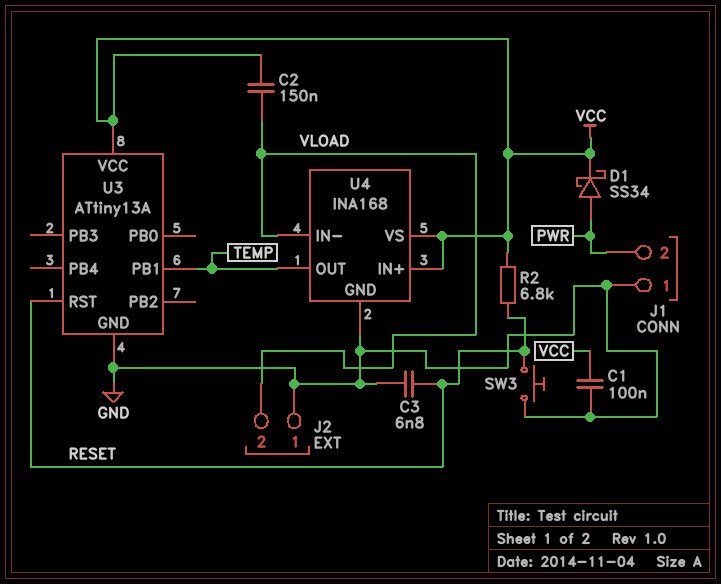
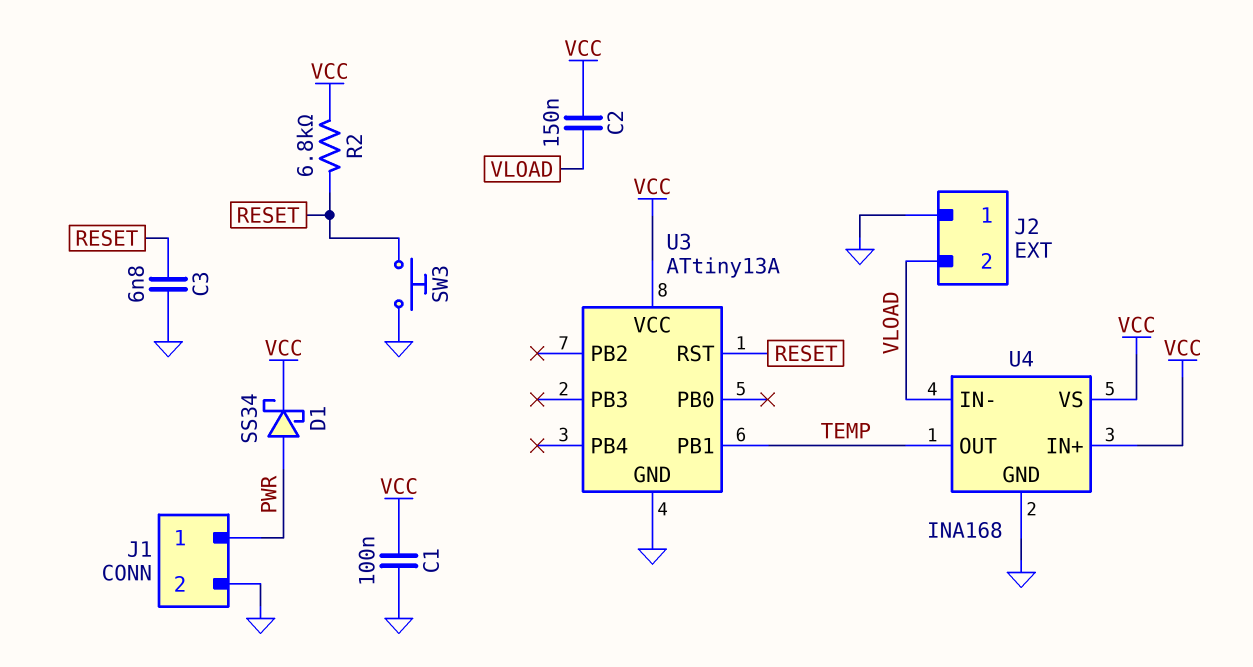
J1 pin 1: GND -> PWR
J1 pin 2: PWR -> GND

